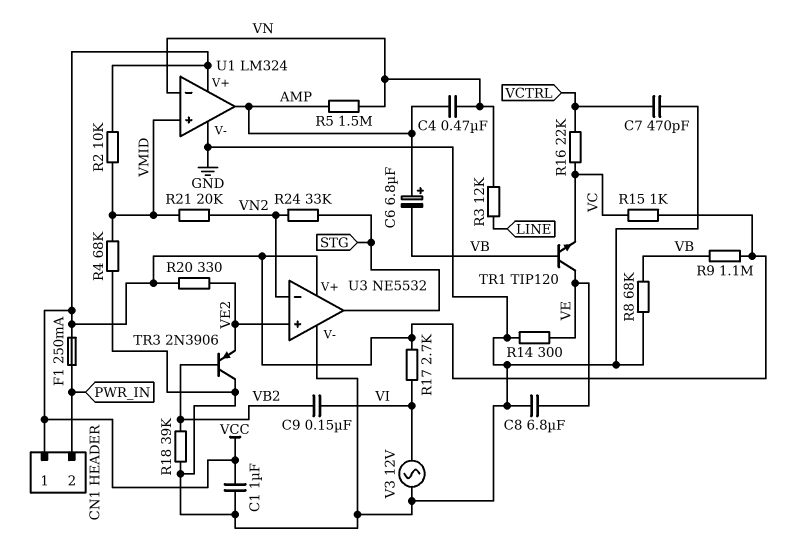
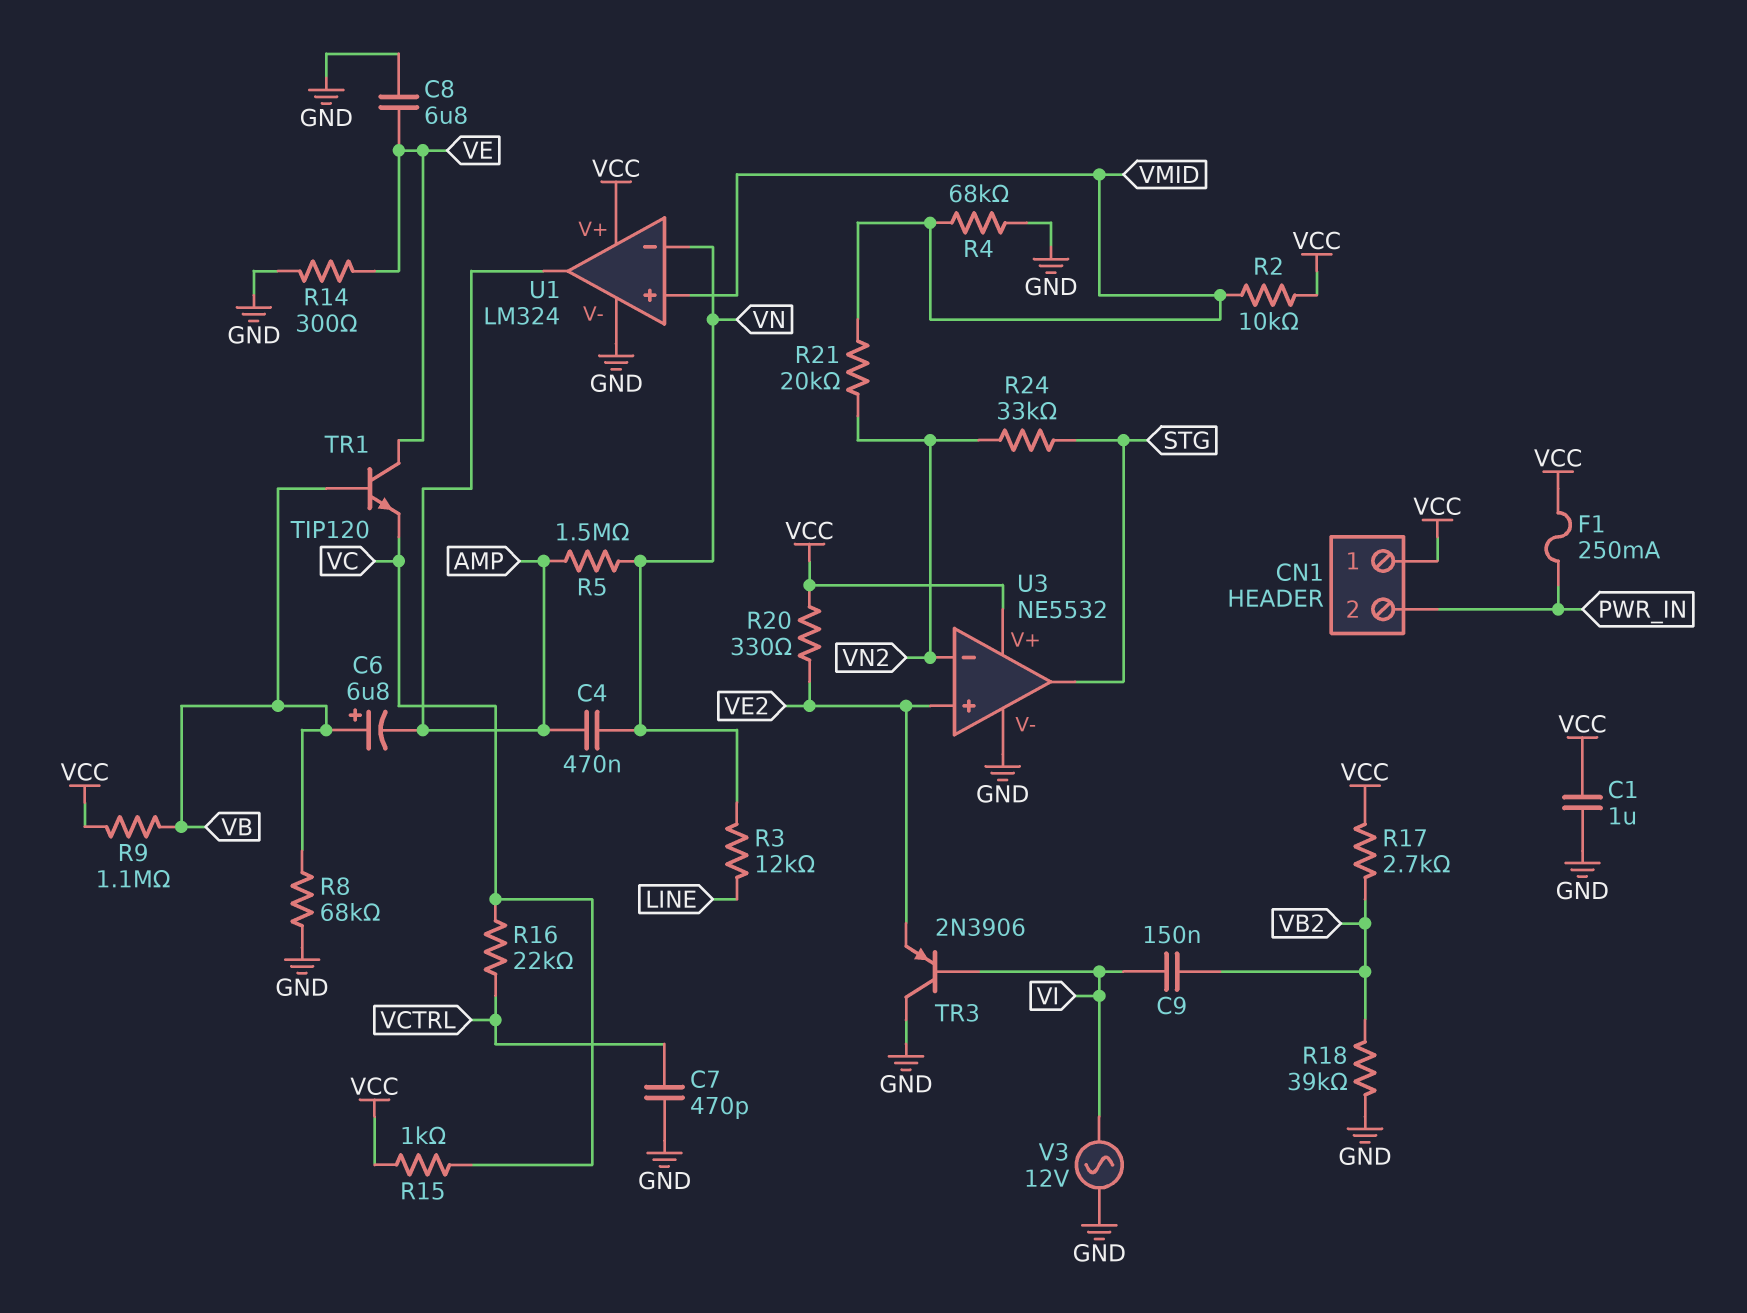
C6: 6.8uF (plus AMP, minus VB) -> 6.8uF (plus VB, minus AMP)
R17: 2.7k (VCC, VI) -> 2.7k (VB2, VCC)
TR3: PNP 2N3906 (B VB2, C GND, E VE2) -> PNP 2N3906 (B VI, C GND, E VE2)

